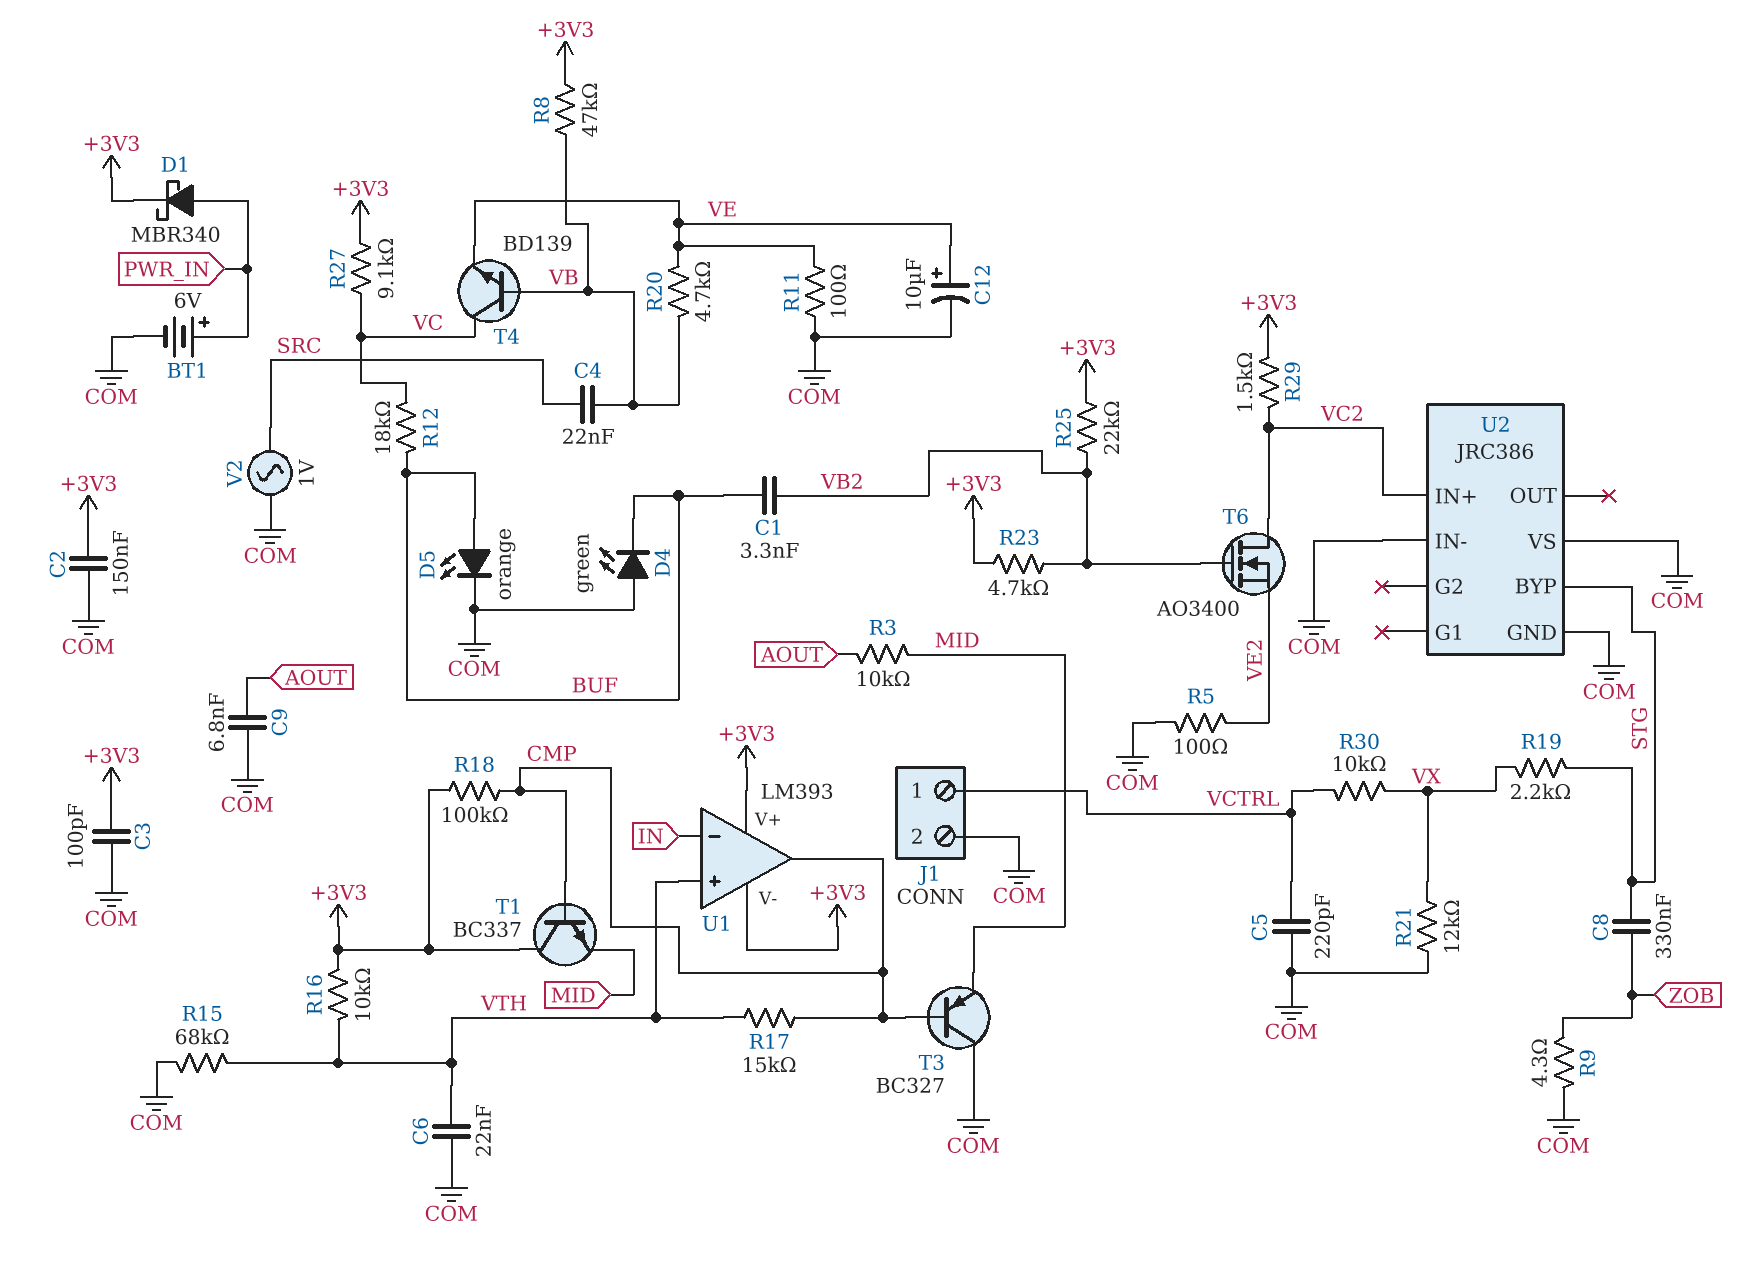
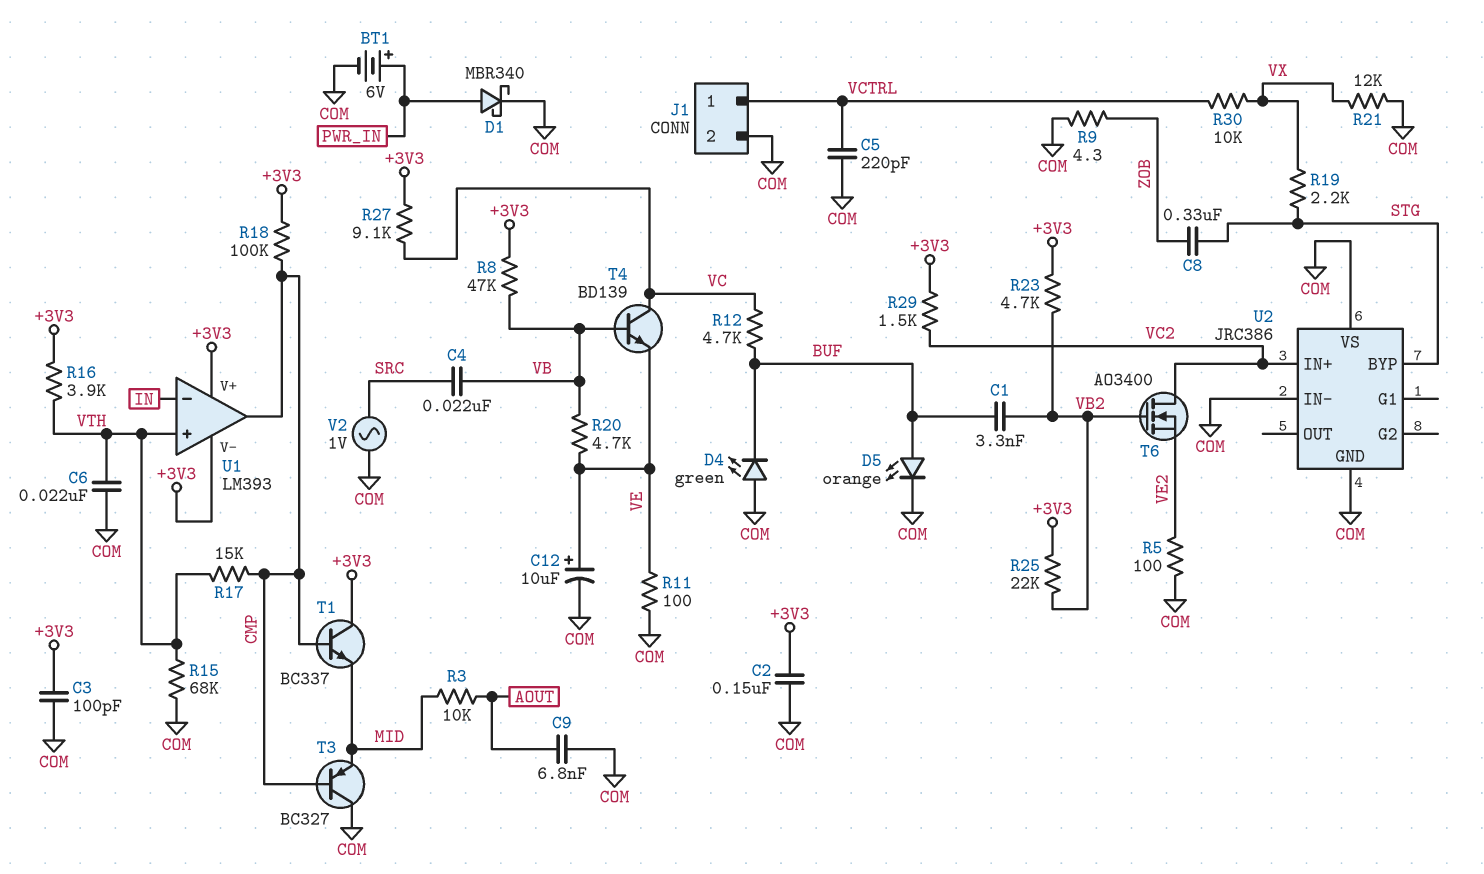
D1: schottky MBR340 (A PWR_IN, K +3V3) -> schottky MBR340 (A PWR_IN, K COM)
R12: 18k (BUF, VC) -> 4.7k (BUF, VC)
R16: 10k (+3V3, VTH) -> 3.9k (+3V3, VTH)

